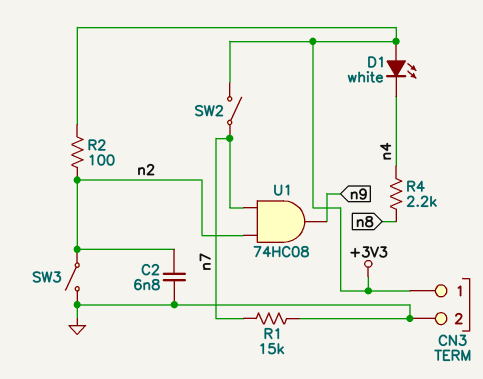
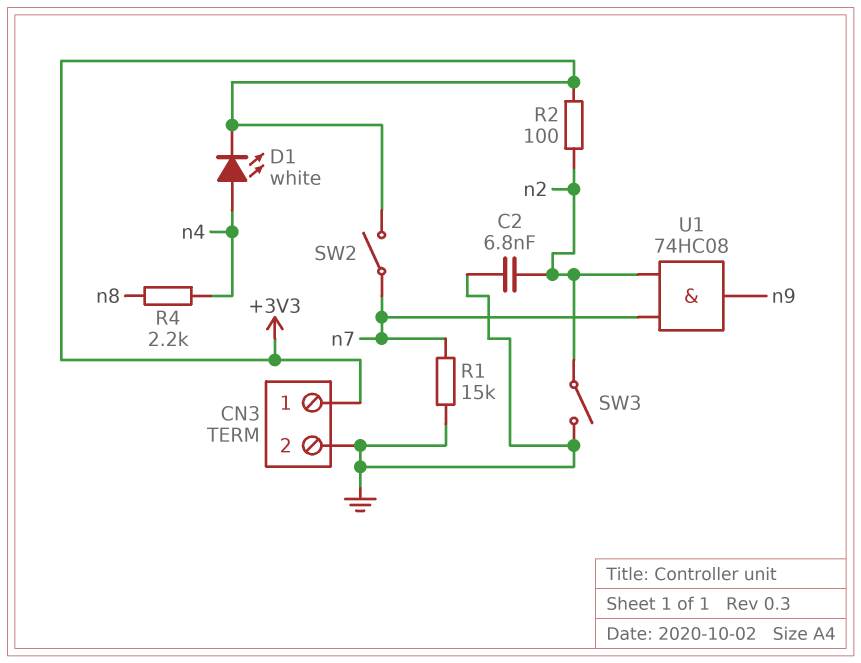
D1: LED white (A +3V3, K n4) -> LED white (A n4, K +3V3)

